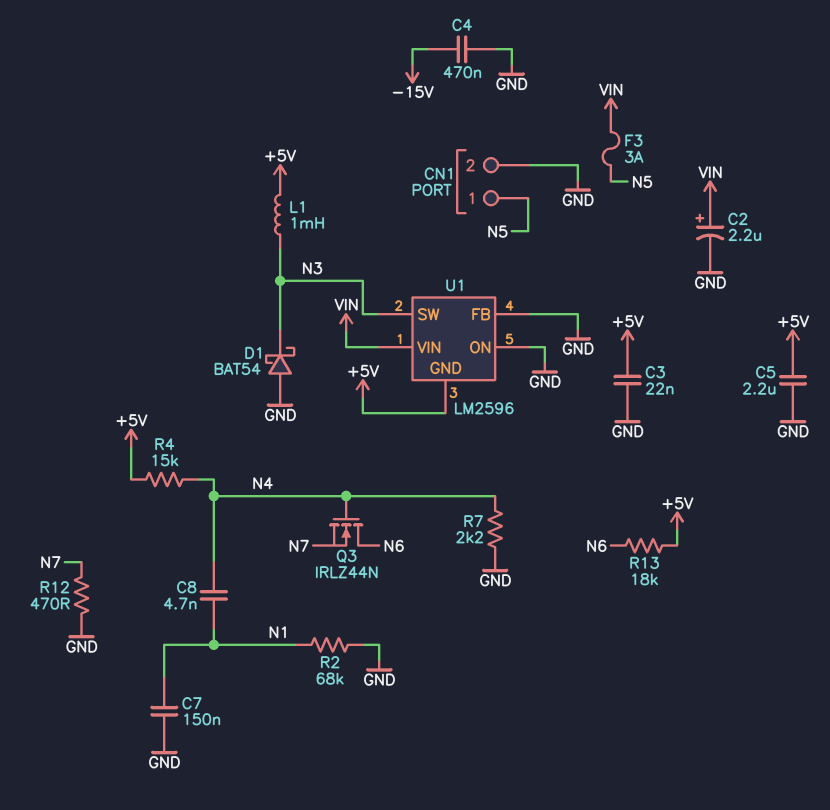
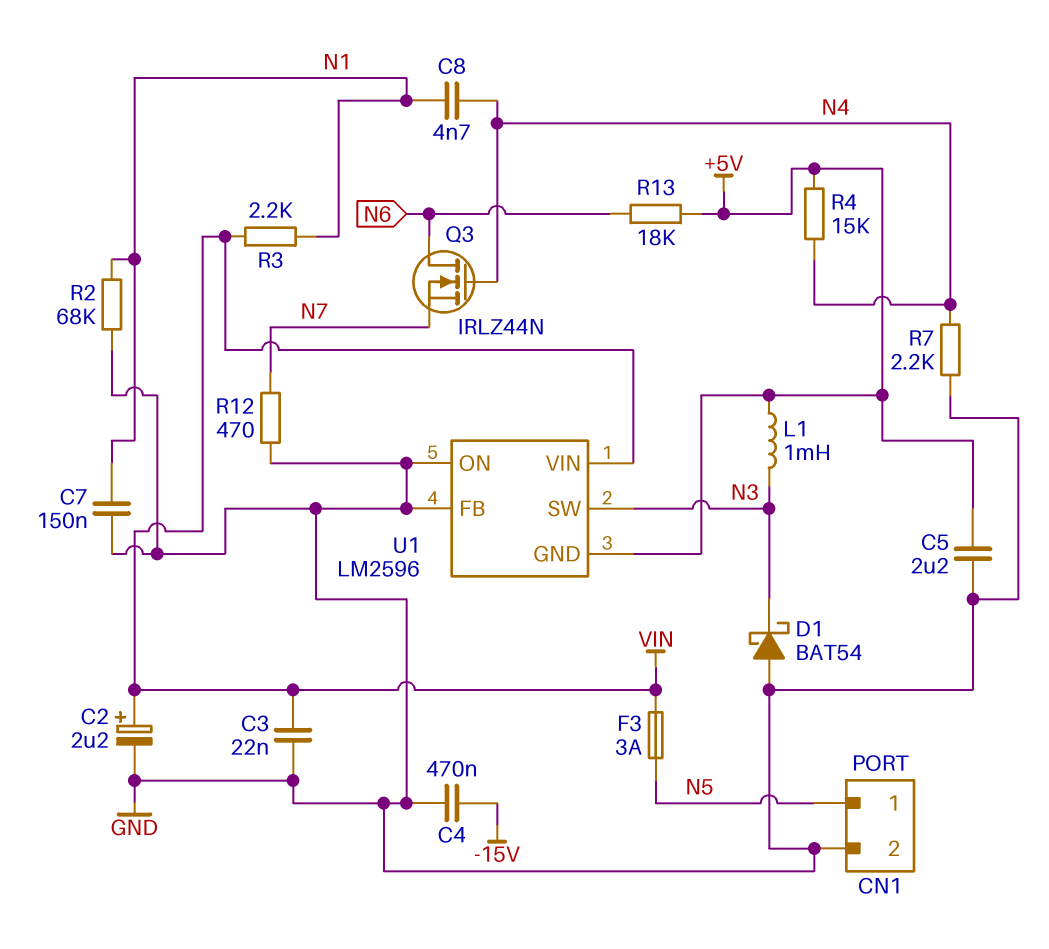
C3: 22nF (+5V, GND) -> 22nF (GND, VIN)
R3: none -> 2.2k (N1, VIN)

